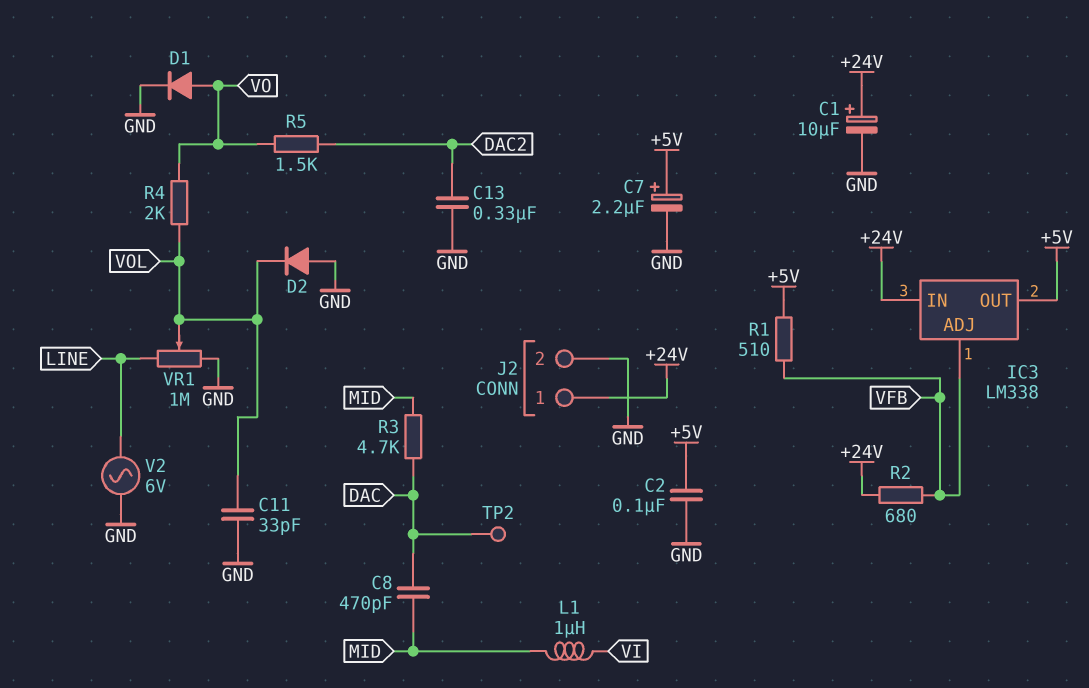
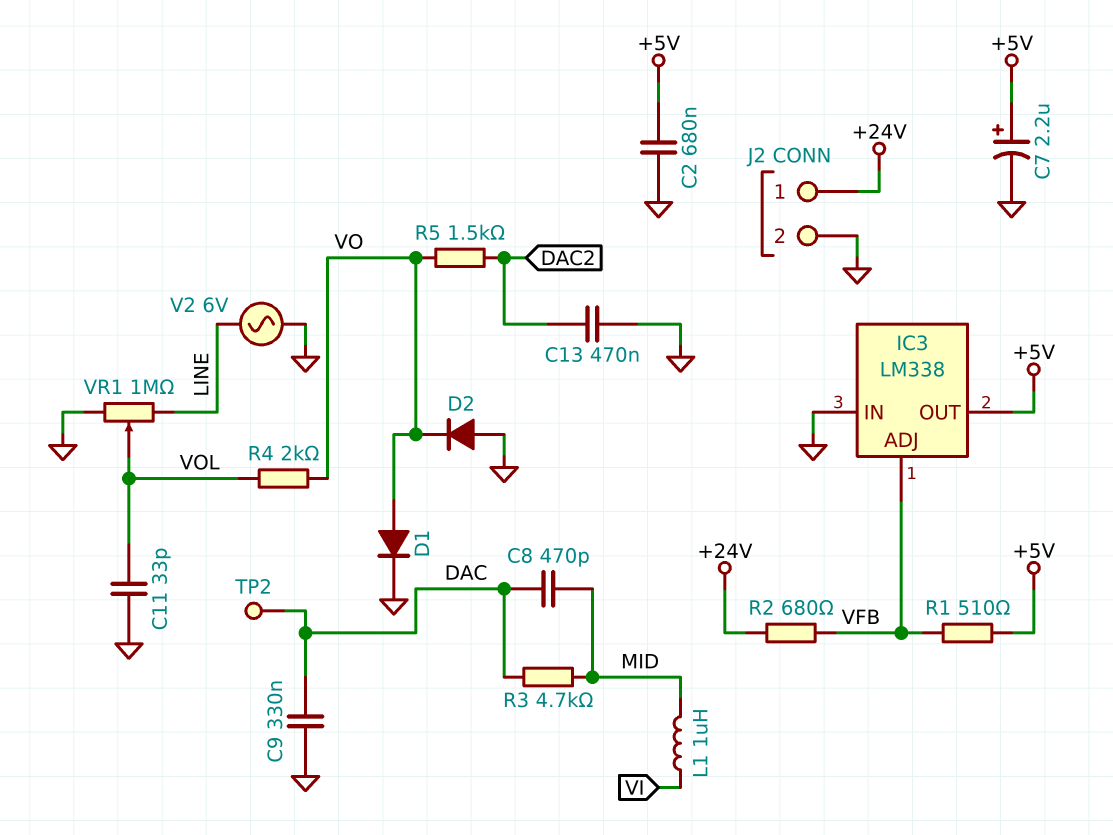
C1: 10uF (plus +24V, minus GND) -> none
C2: 100nF (+5V, GND) -> 680nF (+5V, GND)
C9: none -> 330nF (DAC, GND)
C13: 330nF (DAC2, GND) -> 470nF (DAC2, GND)
D2: diode (A GND, K VOL) -> diode (A GND, K VO)
IC3 pin IN: +24V -> GND

